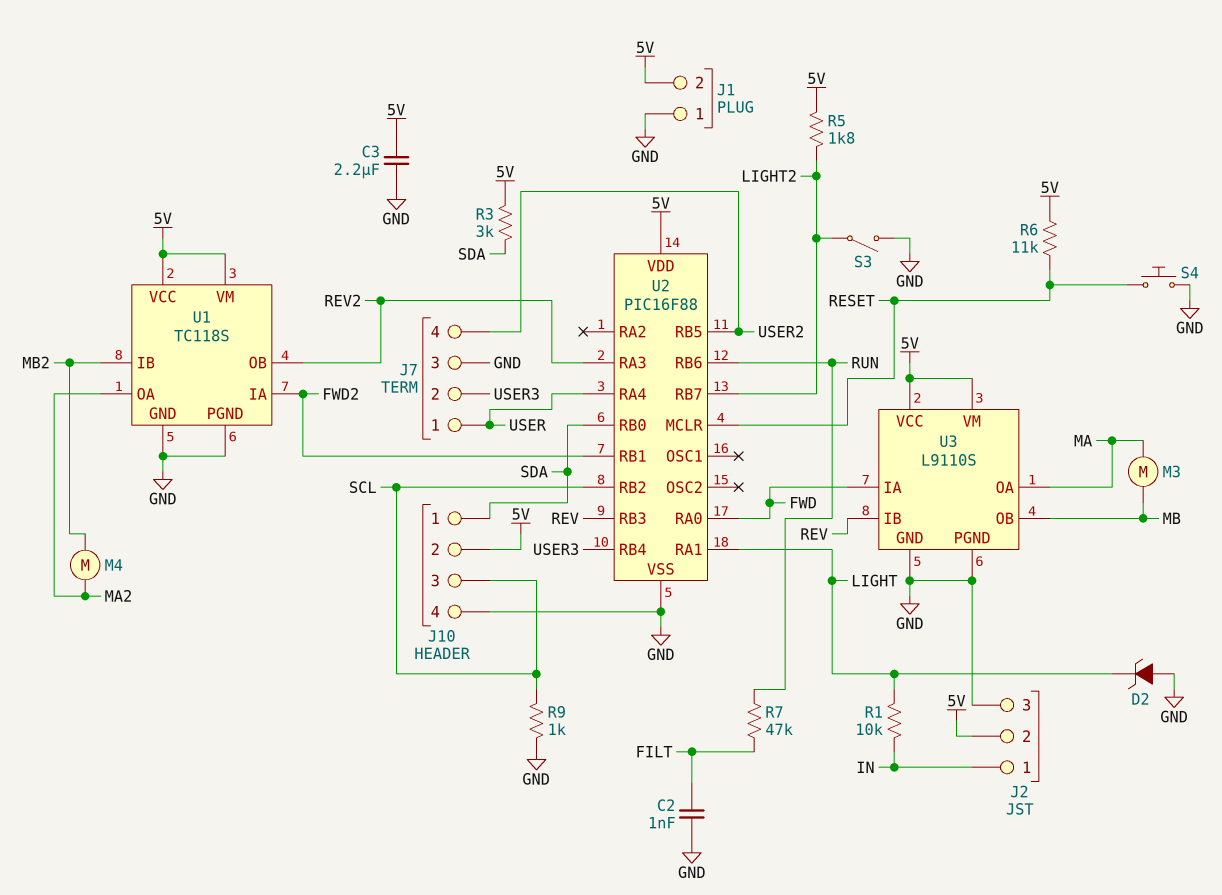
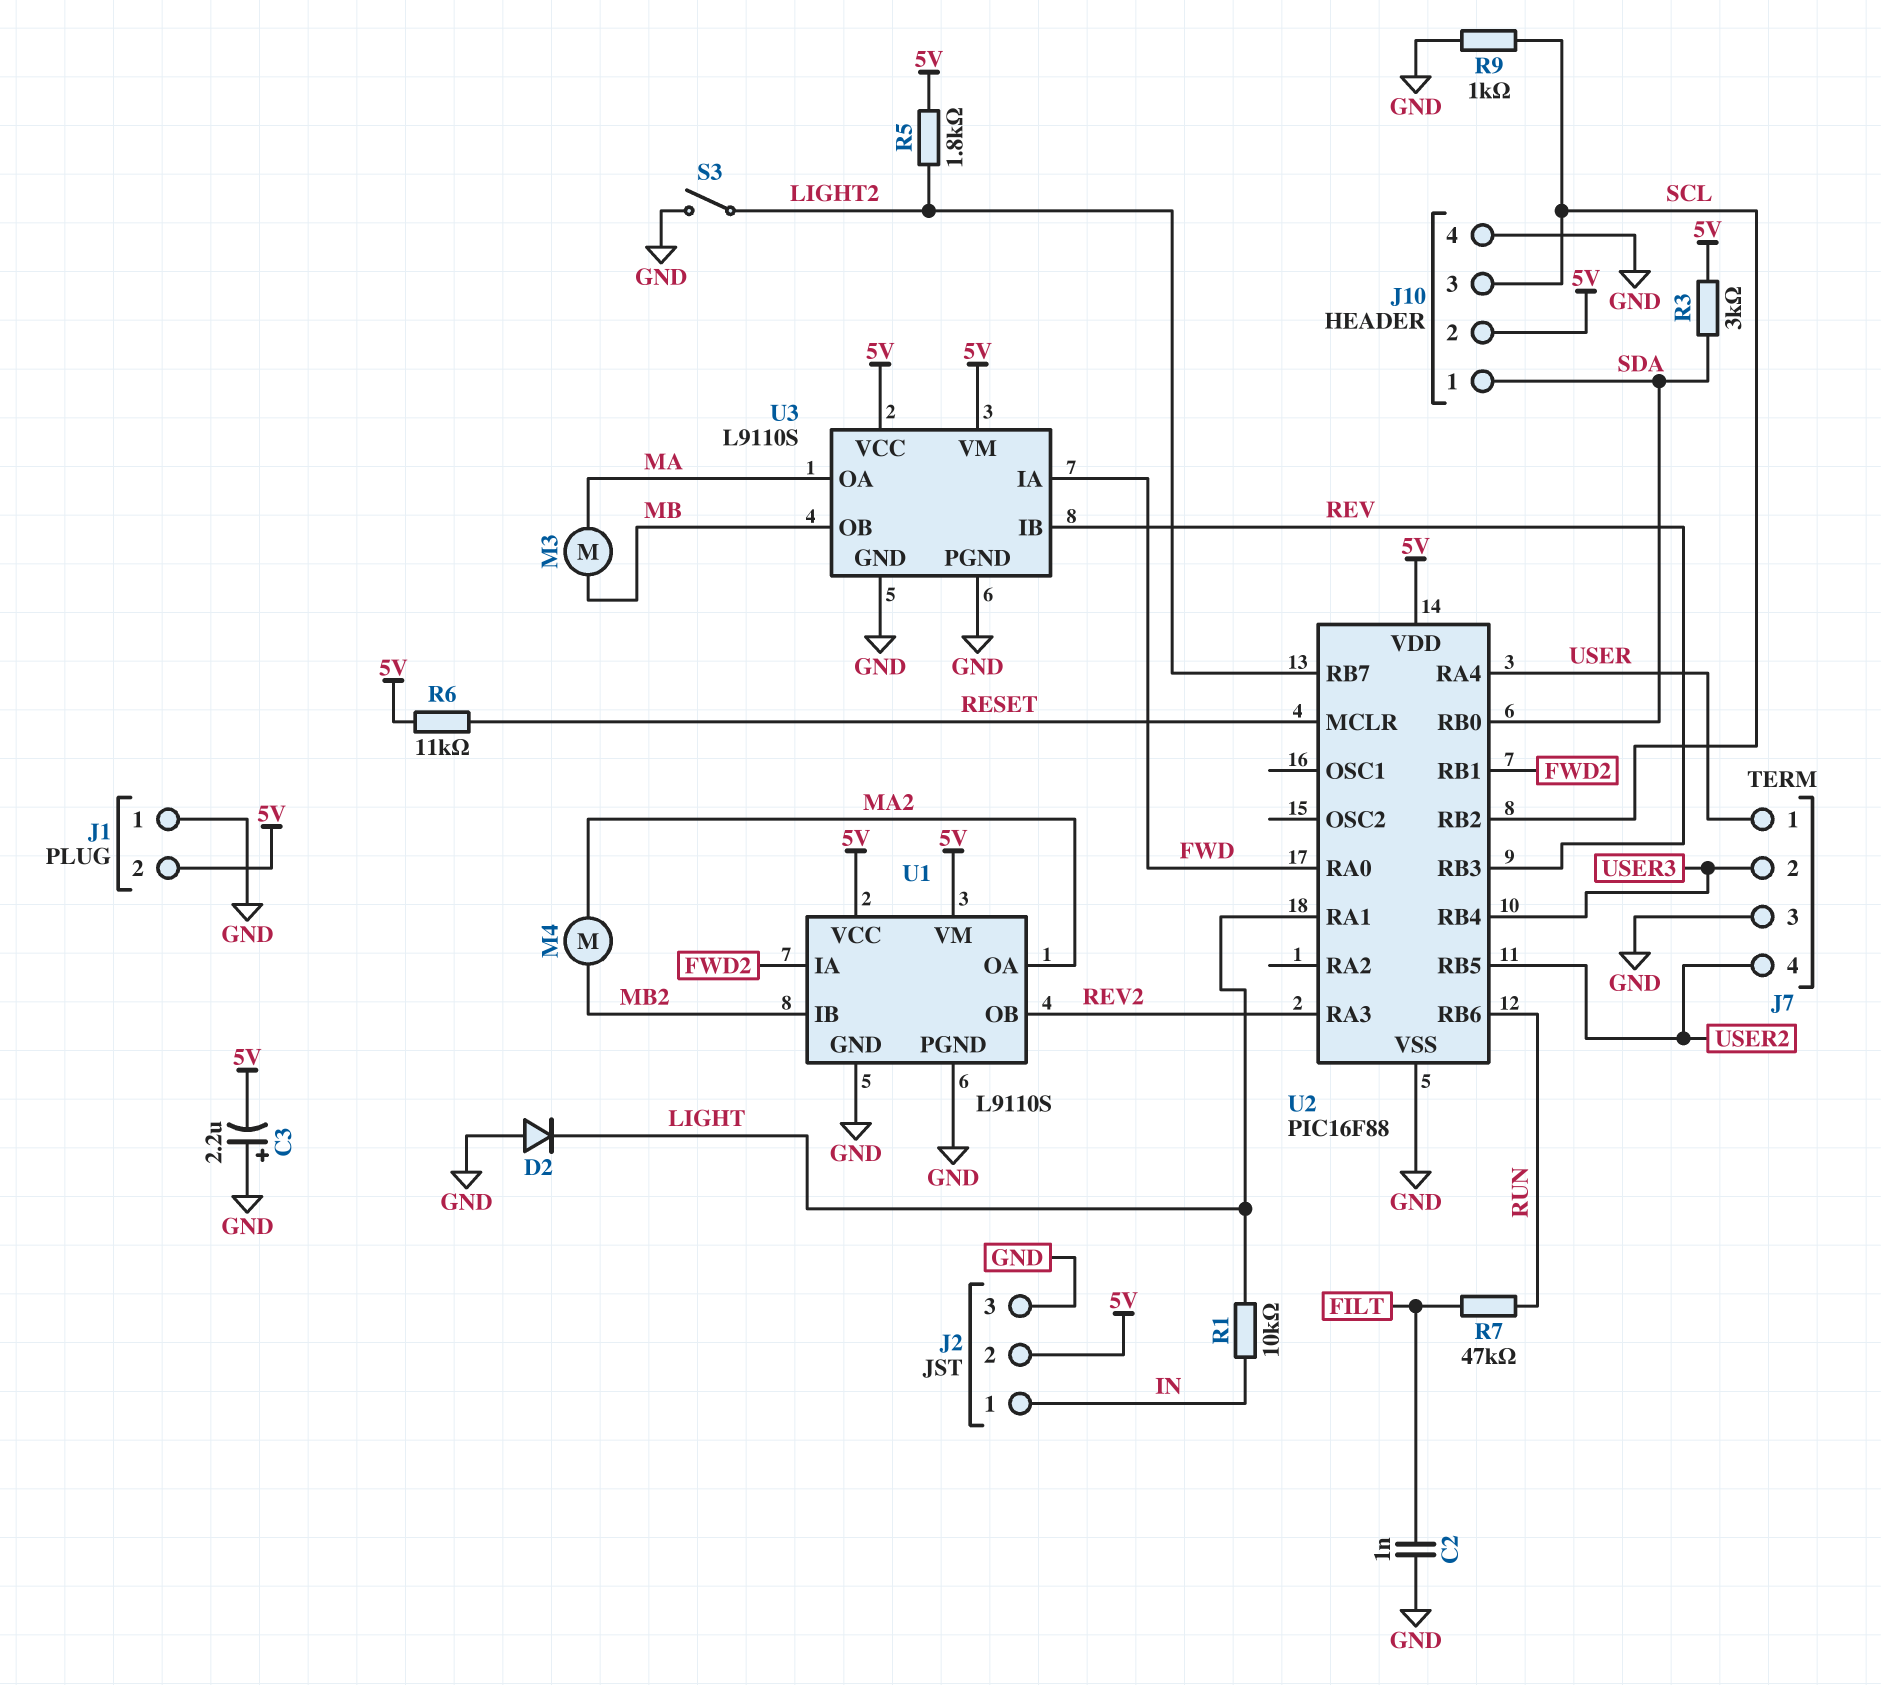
C3: 2.2uF (5V, GND) -> 2.2uF (plus GND, minus 5V)
D2: zener (A GND, K LIGHT) -> diode (A GND, K LIGHT)
S4: button (GND, RESET) -> none
U1: TC118S -> L9110S

